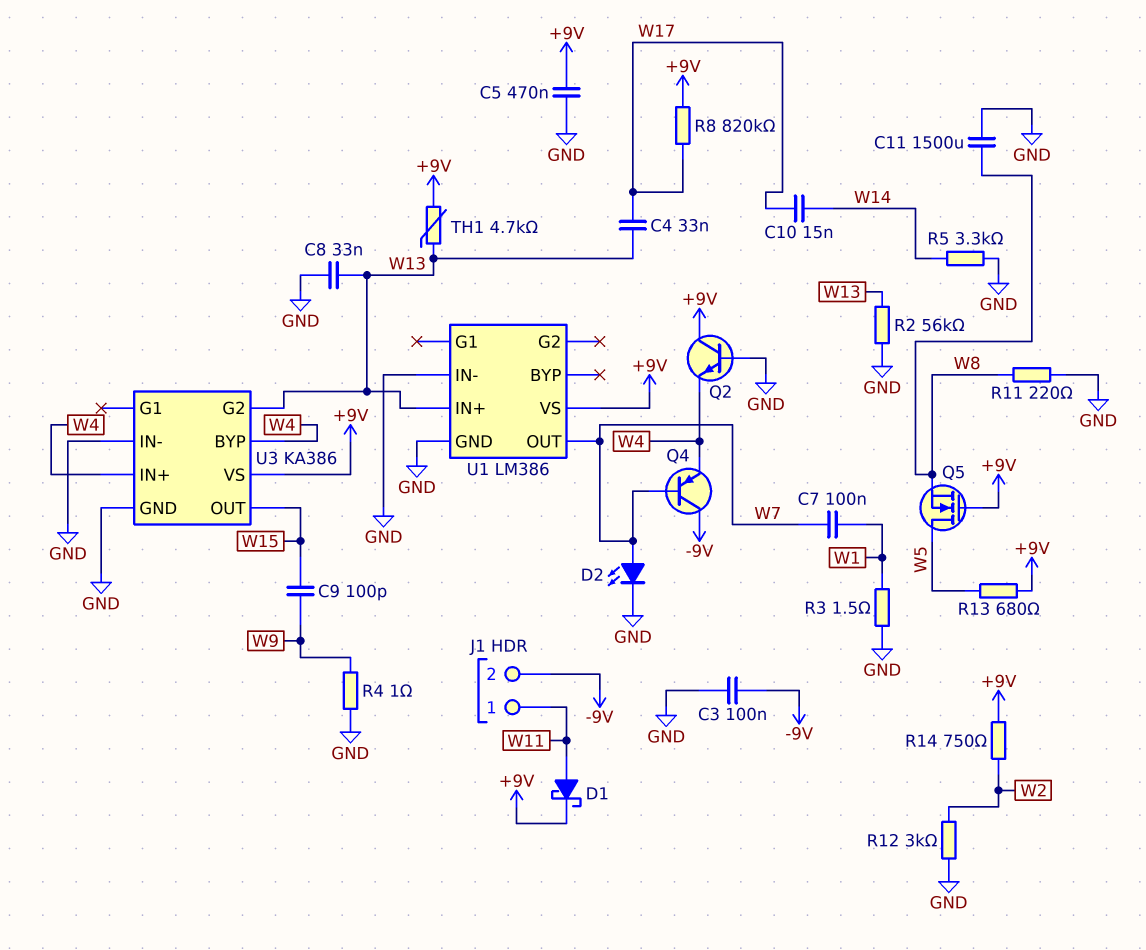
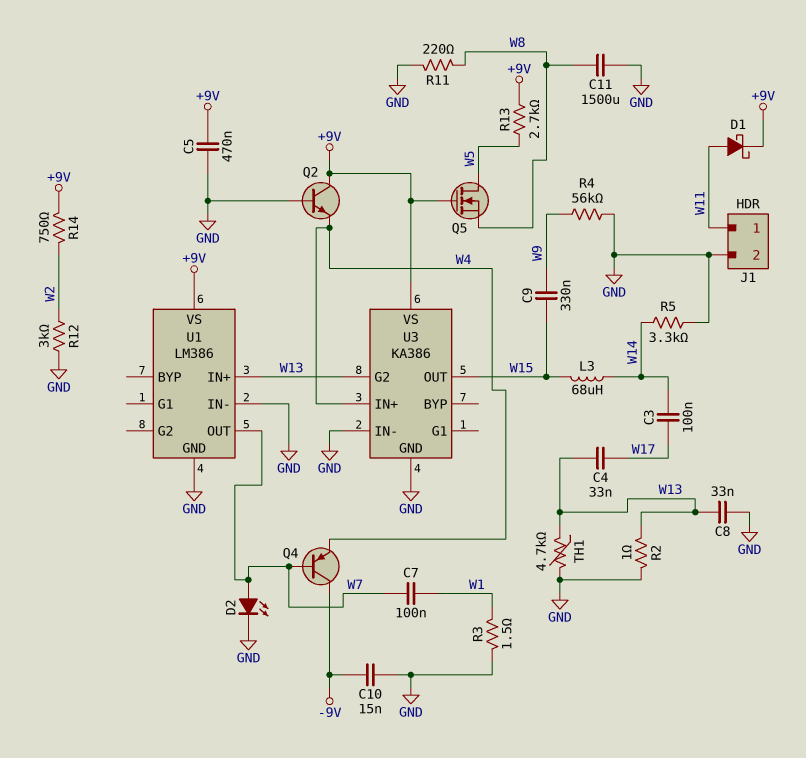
C3: 100nF (-9V, GND) -> 100nF (W14, W17)
C9: 100pF (W9, W15) -> 330nF (W9, W15)
C10: 15nF (W14, W17) -> 15nF (-9V, GND)
J1 pin 2: -9V -> GND
L3: none -> 68uH (W14, W15)
R2: 56k (GND, W13) -> 1 (GND, W13)
R4: 1 (GND, W9) -> 56k (GND, W9)
R8: 820k (+9V, W17) -> none
R13: 680 (+9V, W5) -> 2.7k (+9V, W5)
TH1: 4.7k (+9V, W13) -> 4.7k (GND, W13)
U3 pin BYP: W4 -> none

